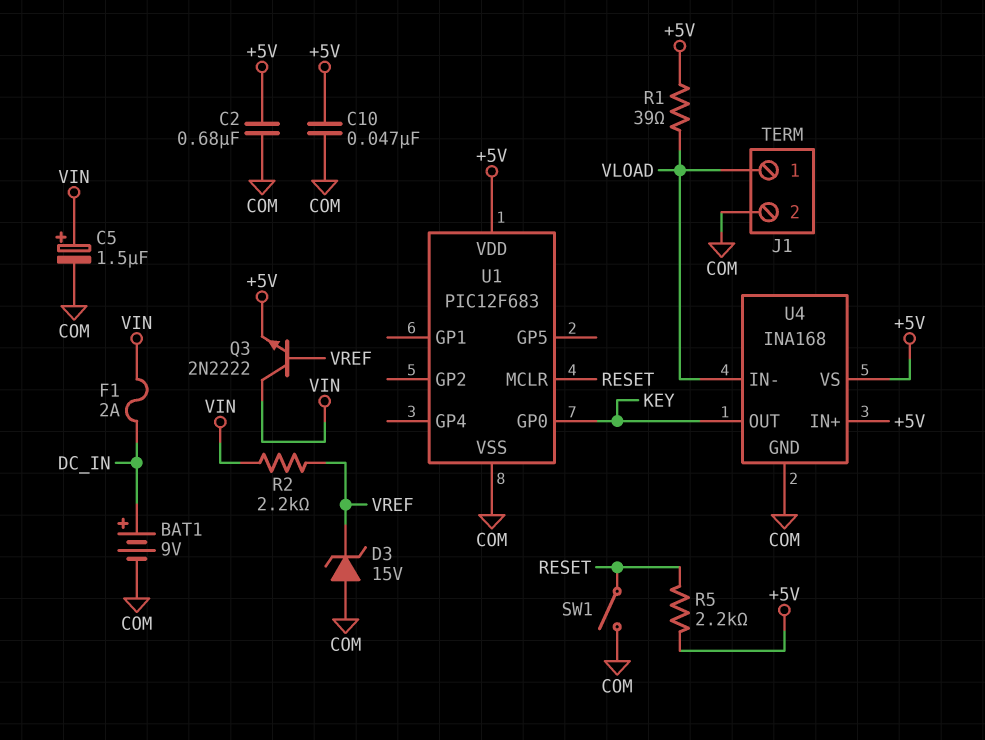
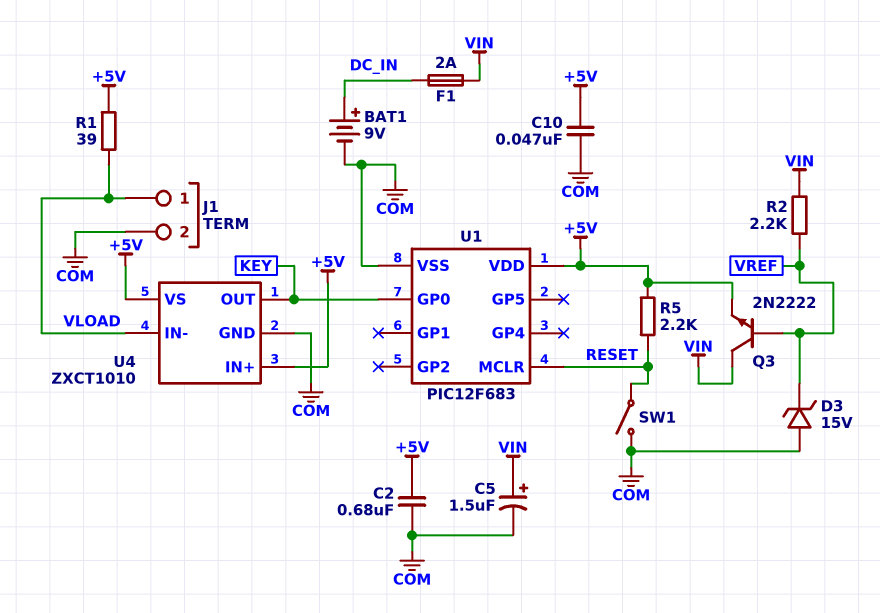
U4: INA168 -> ZXCT1010

